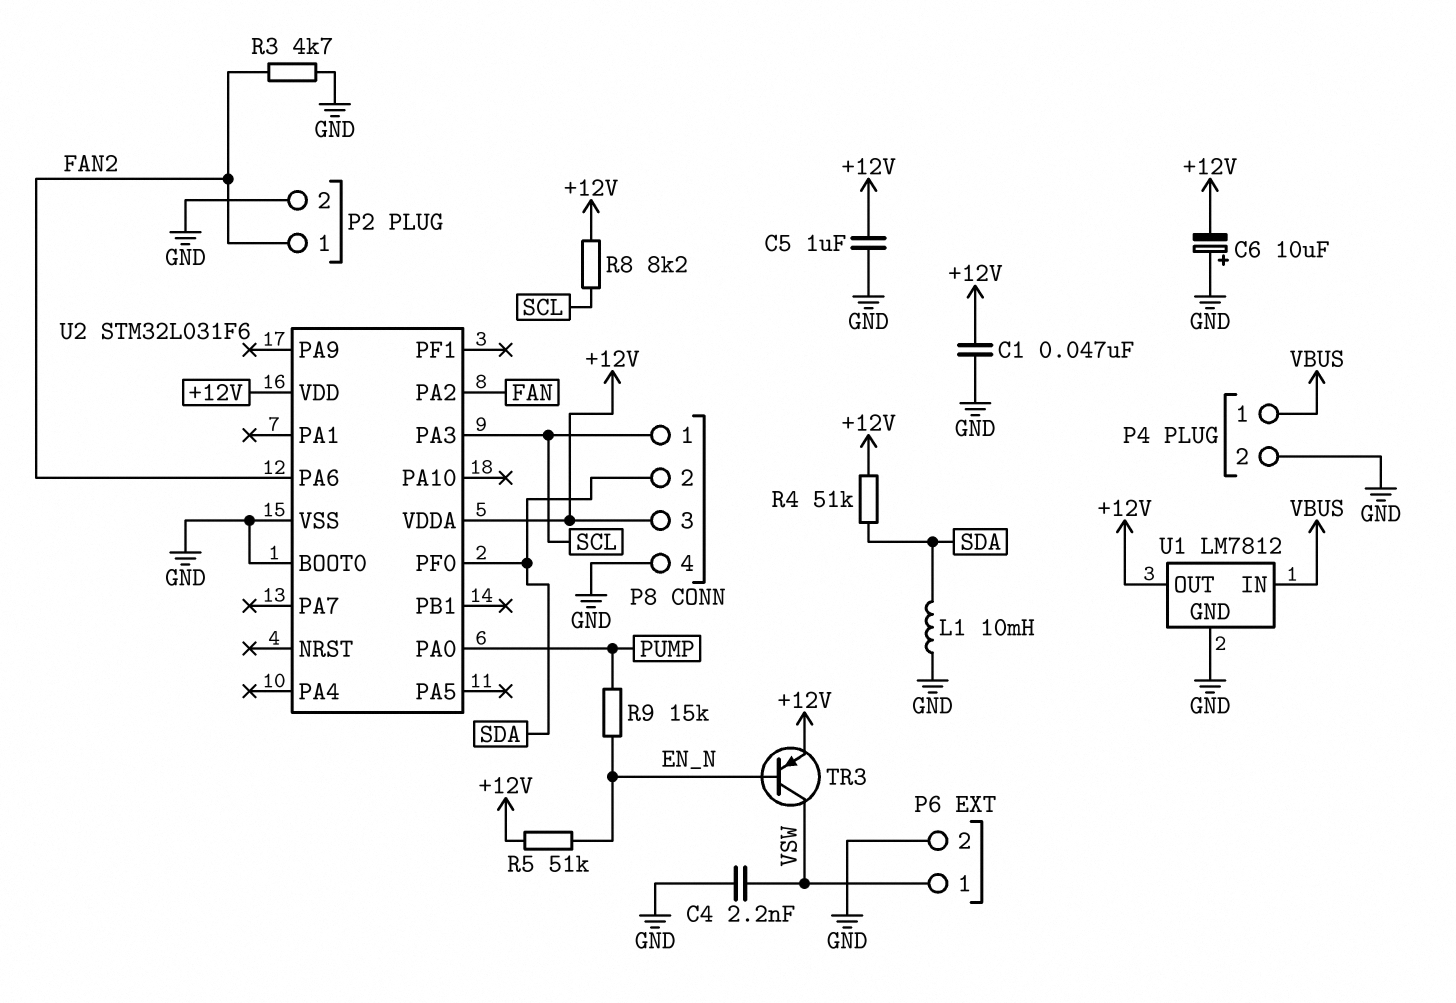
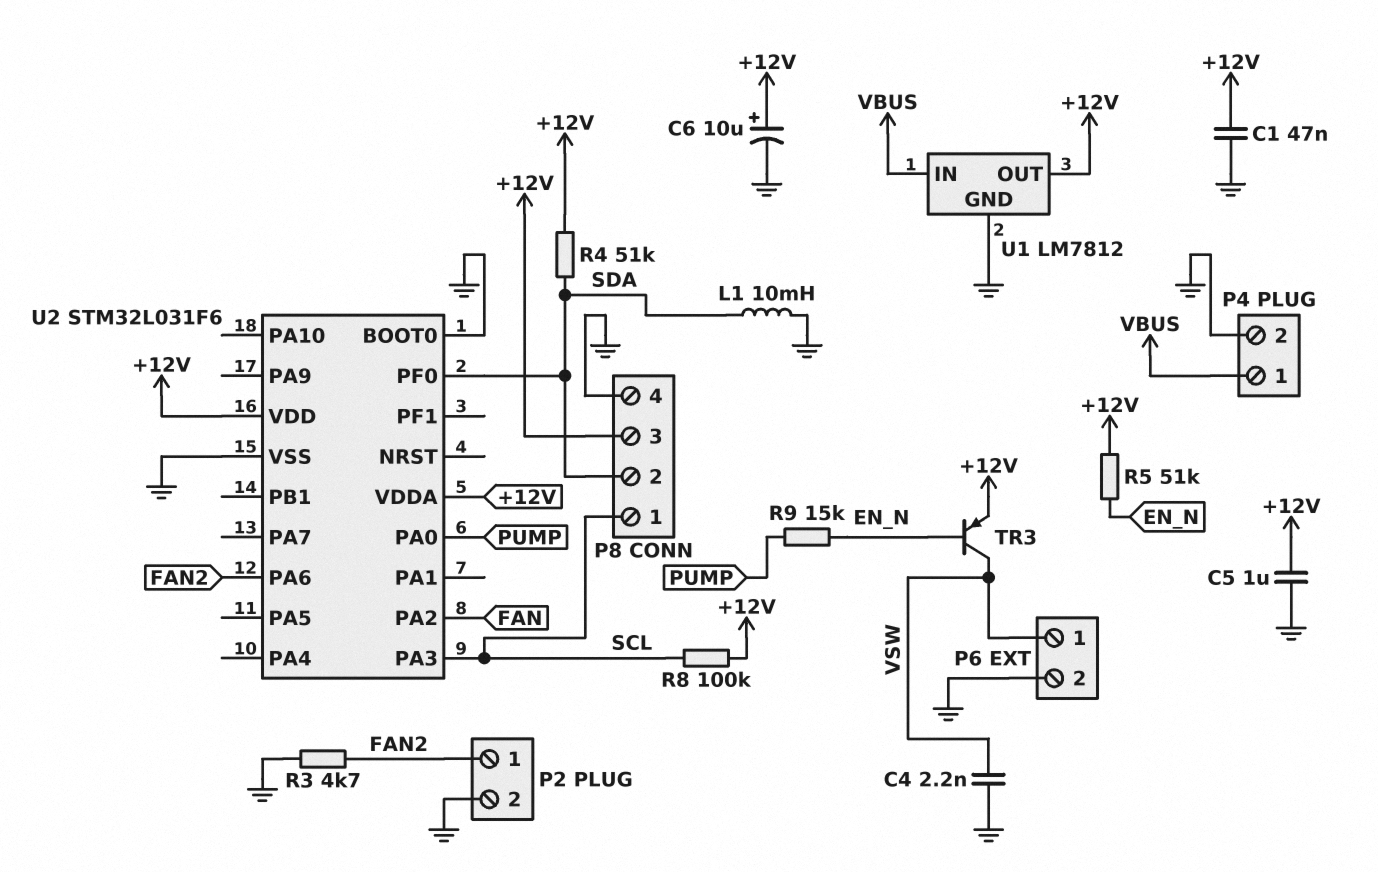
C6: 10uF (plus GND, minus +12V) -> 10uF (plus +12V, minus GND)
R8: 8.2k (+12V, SCL) -> 100k (+12V, SCL)

